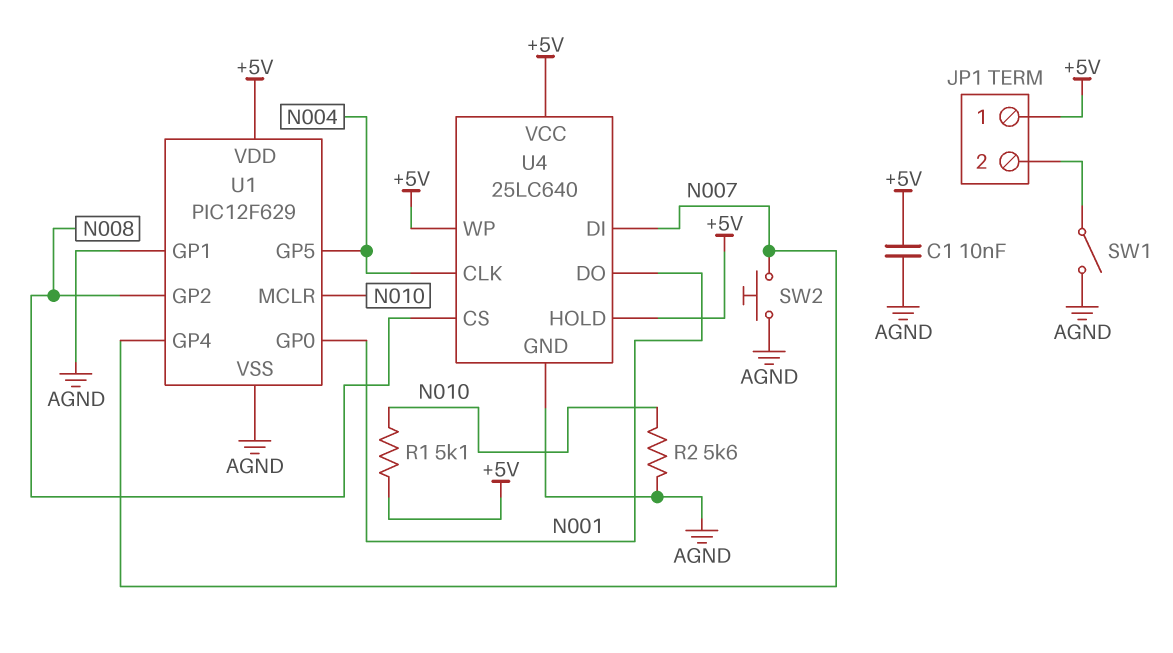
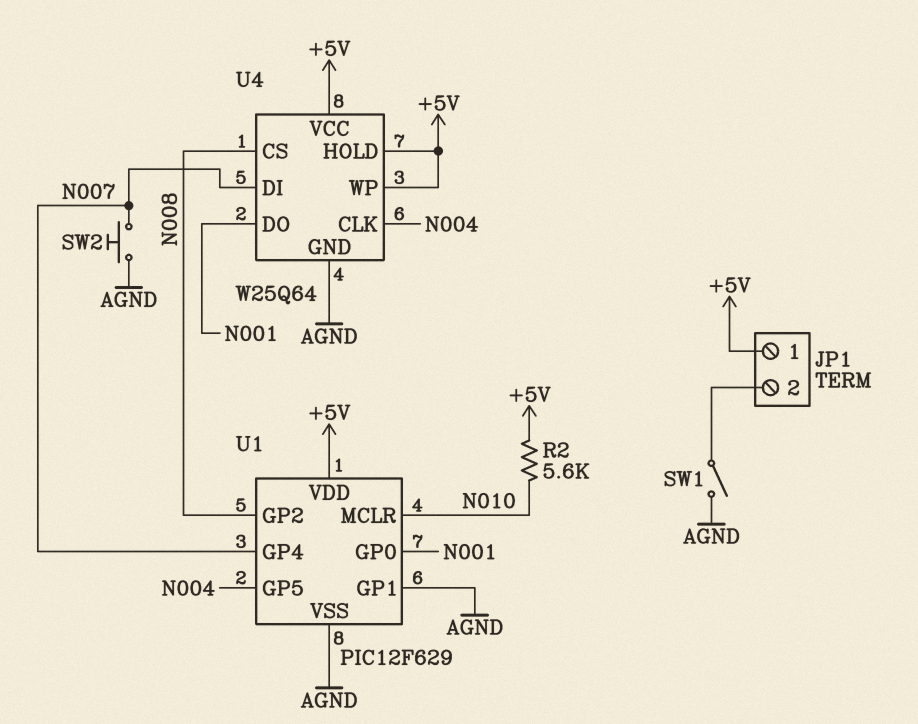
C1: 10nF (+5V, AGND) -> none
R1: 5.1k (+5V, N010) -> none
R2: 5.6k (AGND, N010) -> 5.6k (+5V, N010)
U4: 25LC640 -> W25Q64

